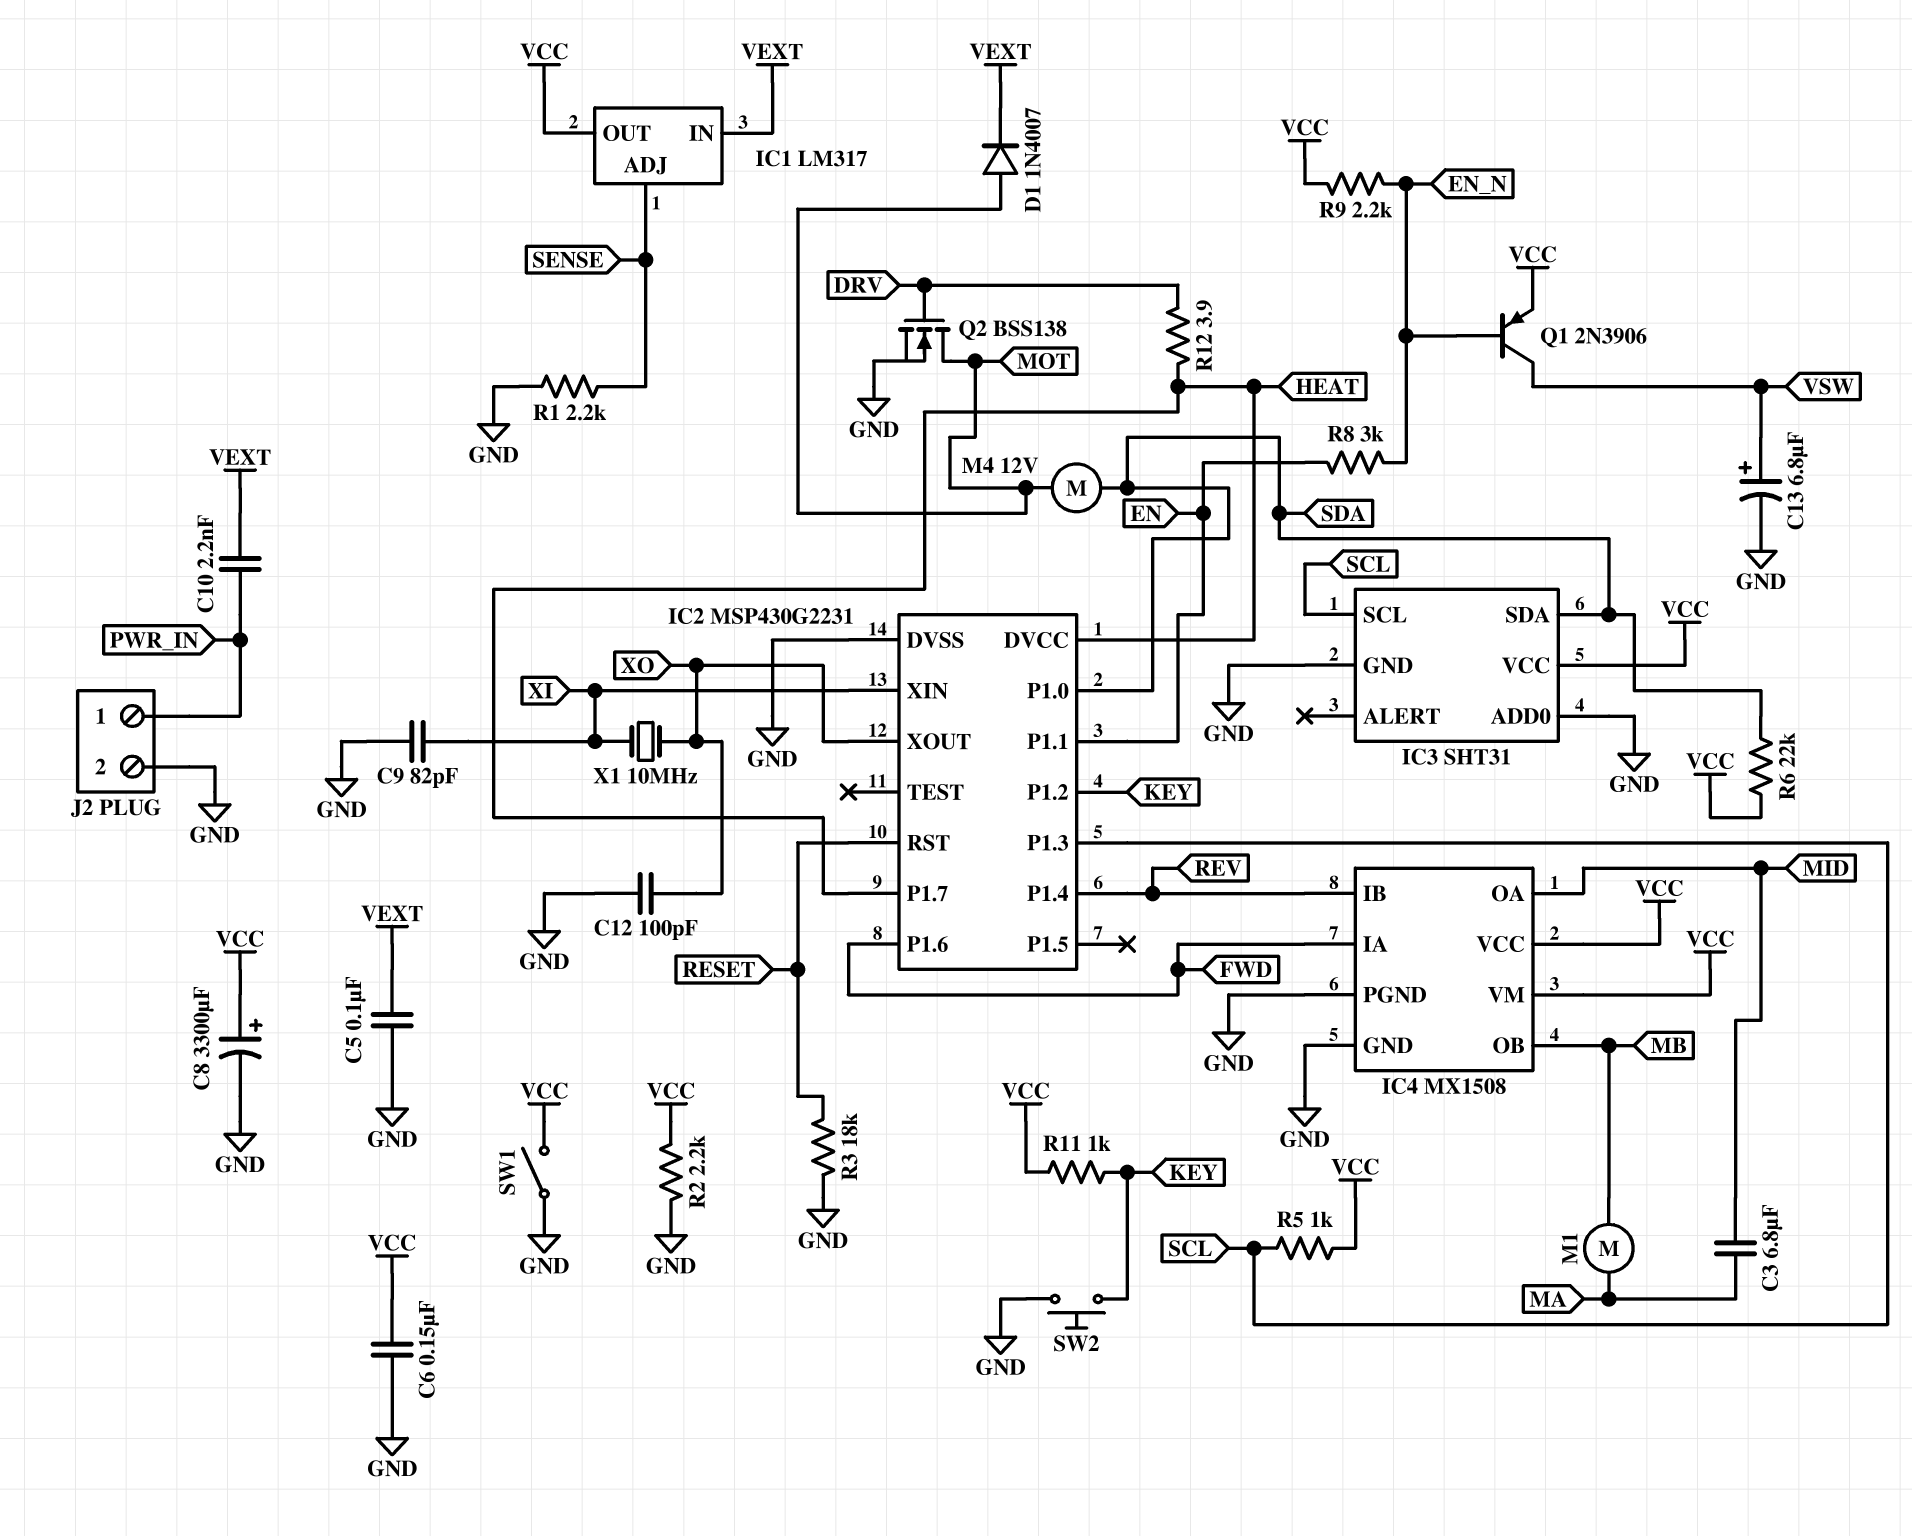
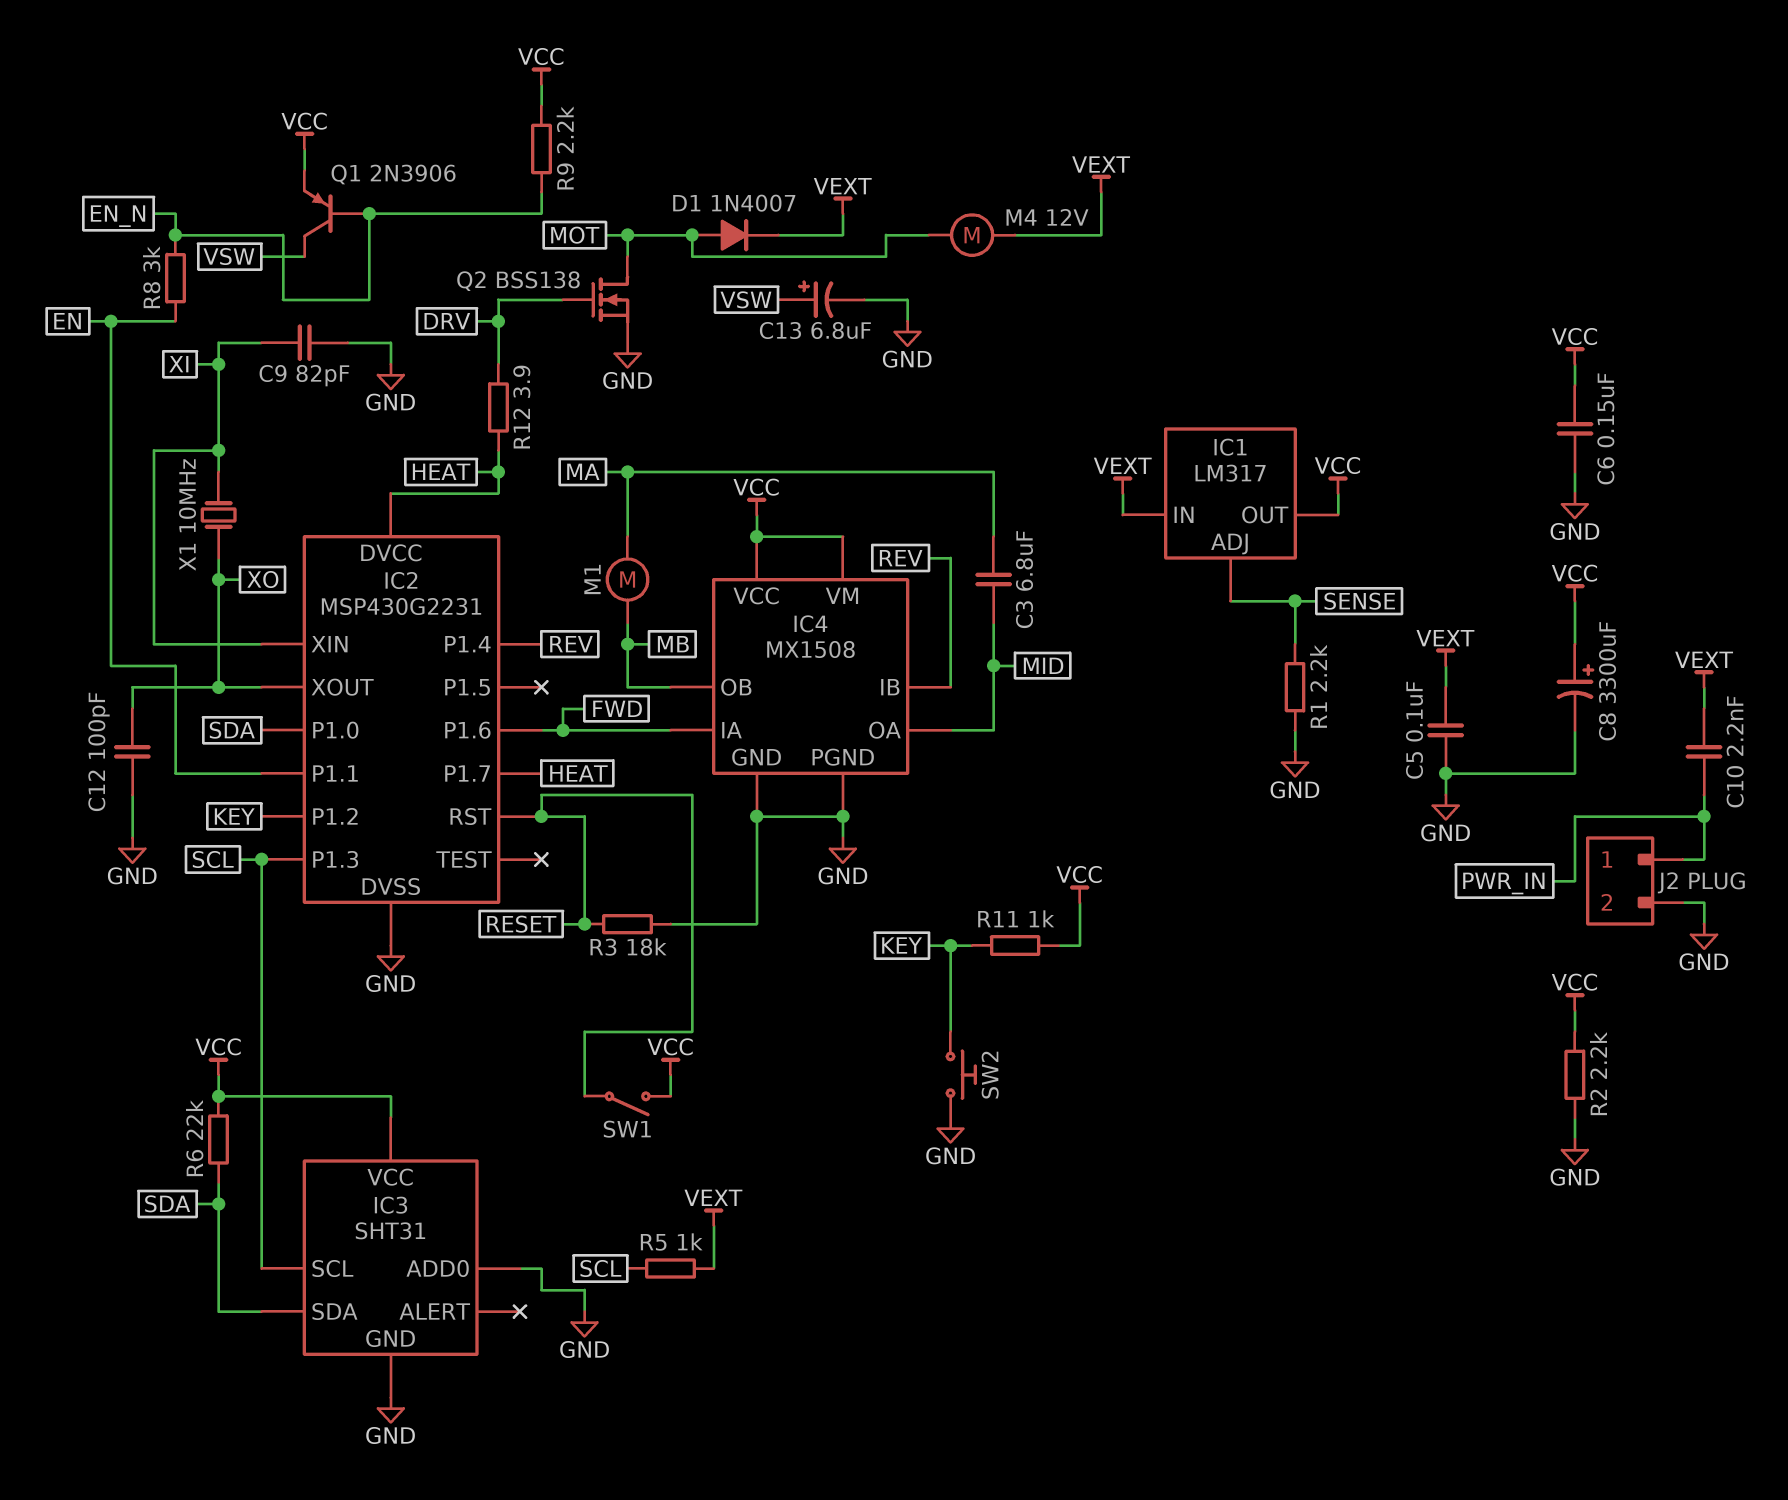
M4: motor 12V (MOT, SDA) -> motor 12V (MOT, VEXT)
R5: 1k (SCL, VCC) -> 1k (SCL, VEXT)
SW1: switch (GND, VCC) -> switch (RESET, VCC)

